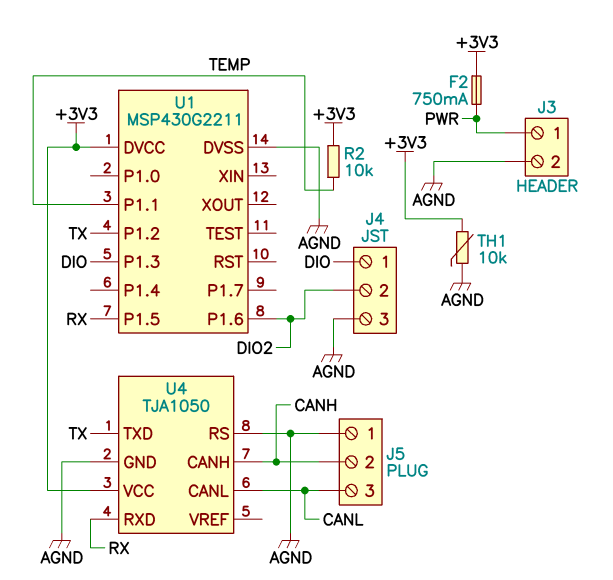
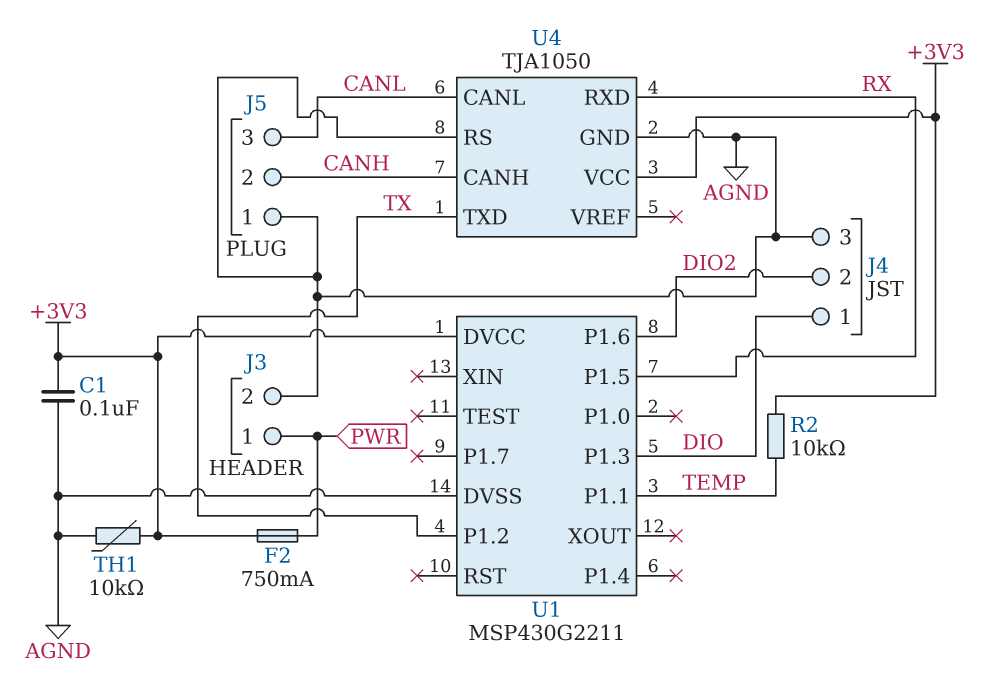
C1: none -> 100nF (+3V3, AGND)

